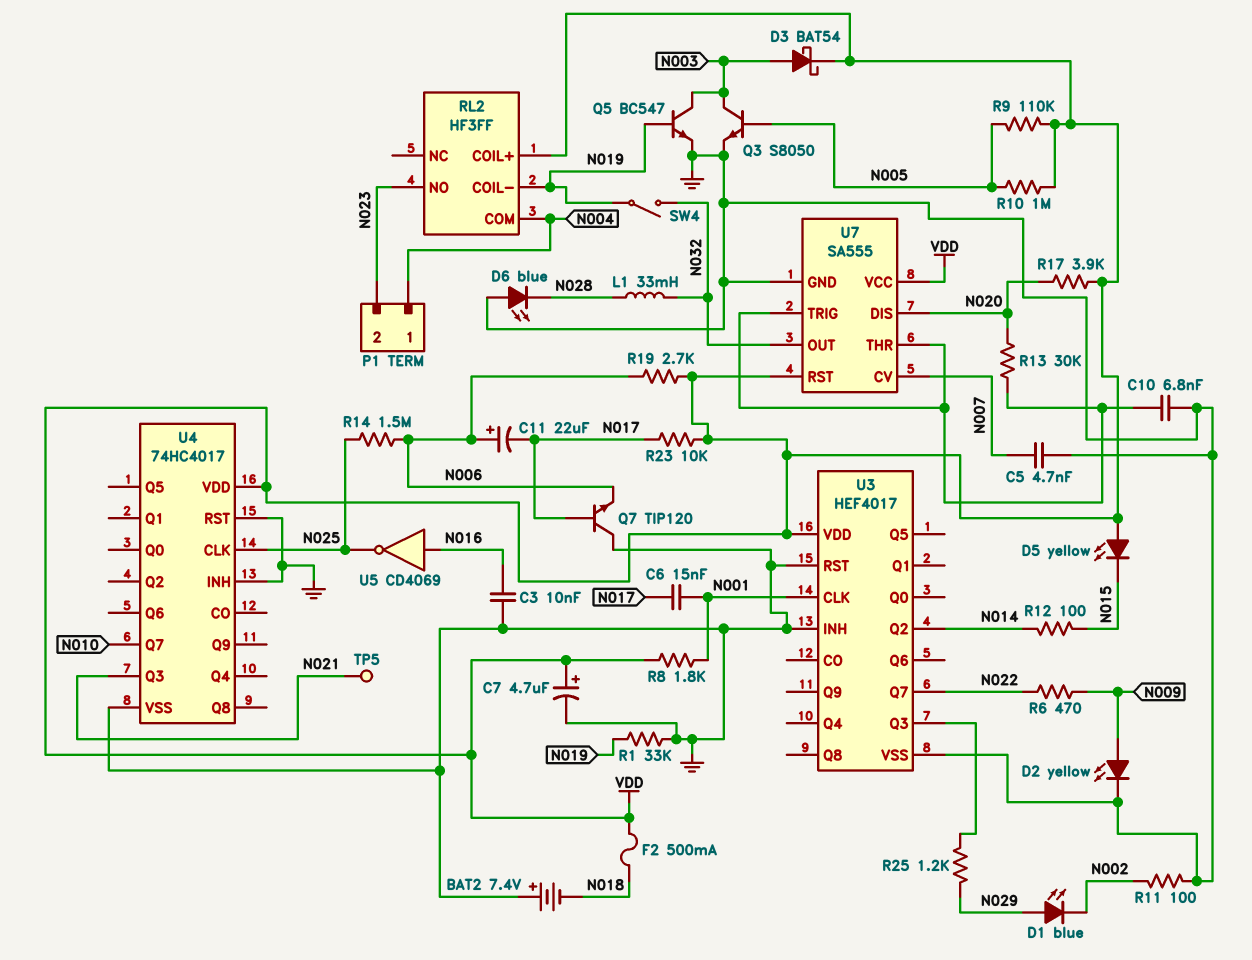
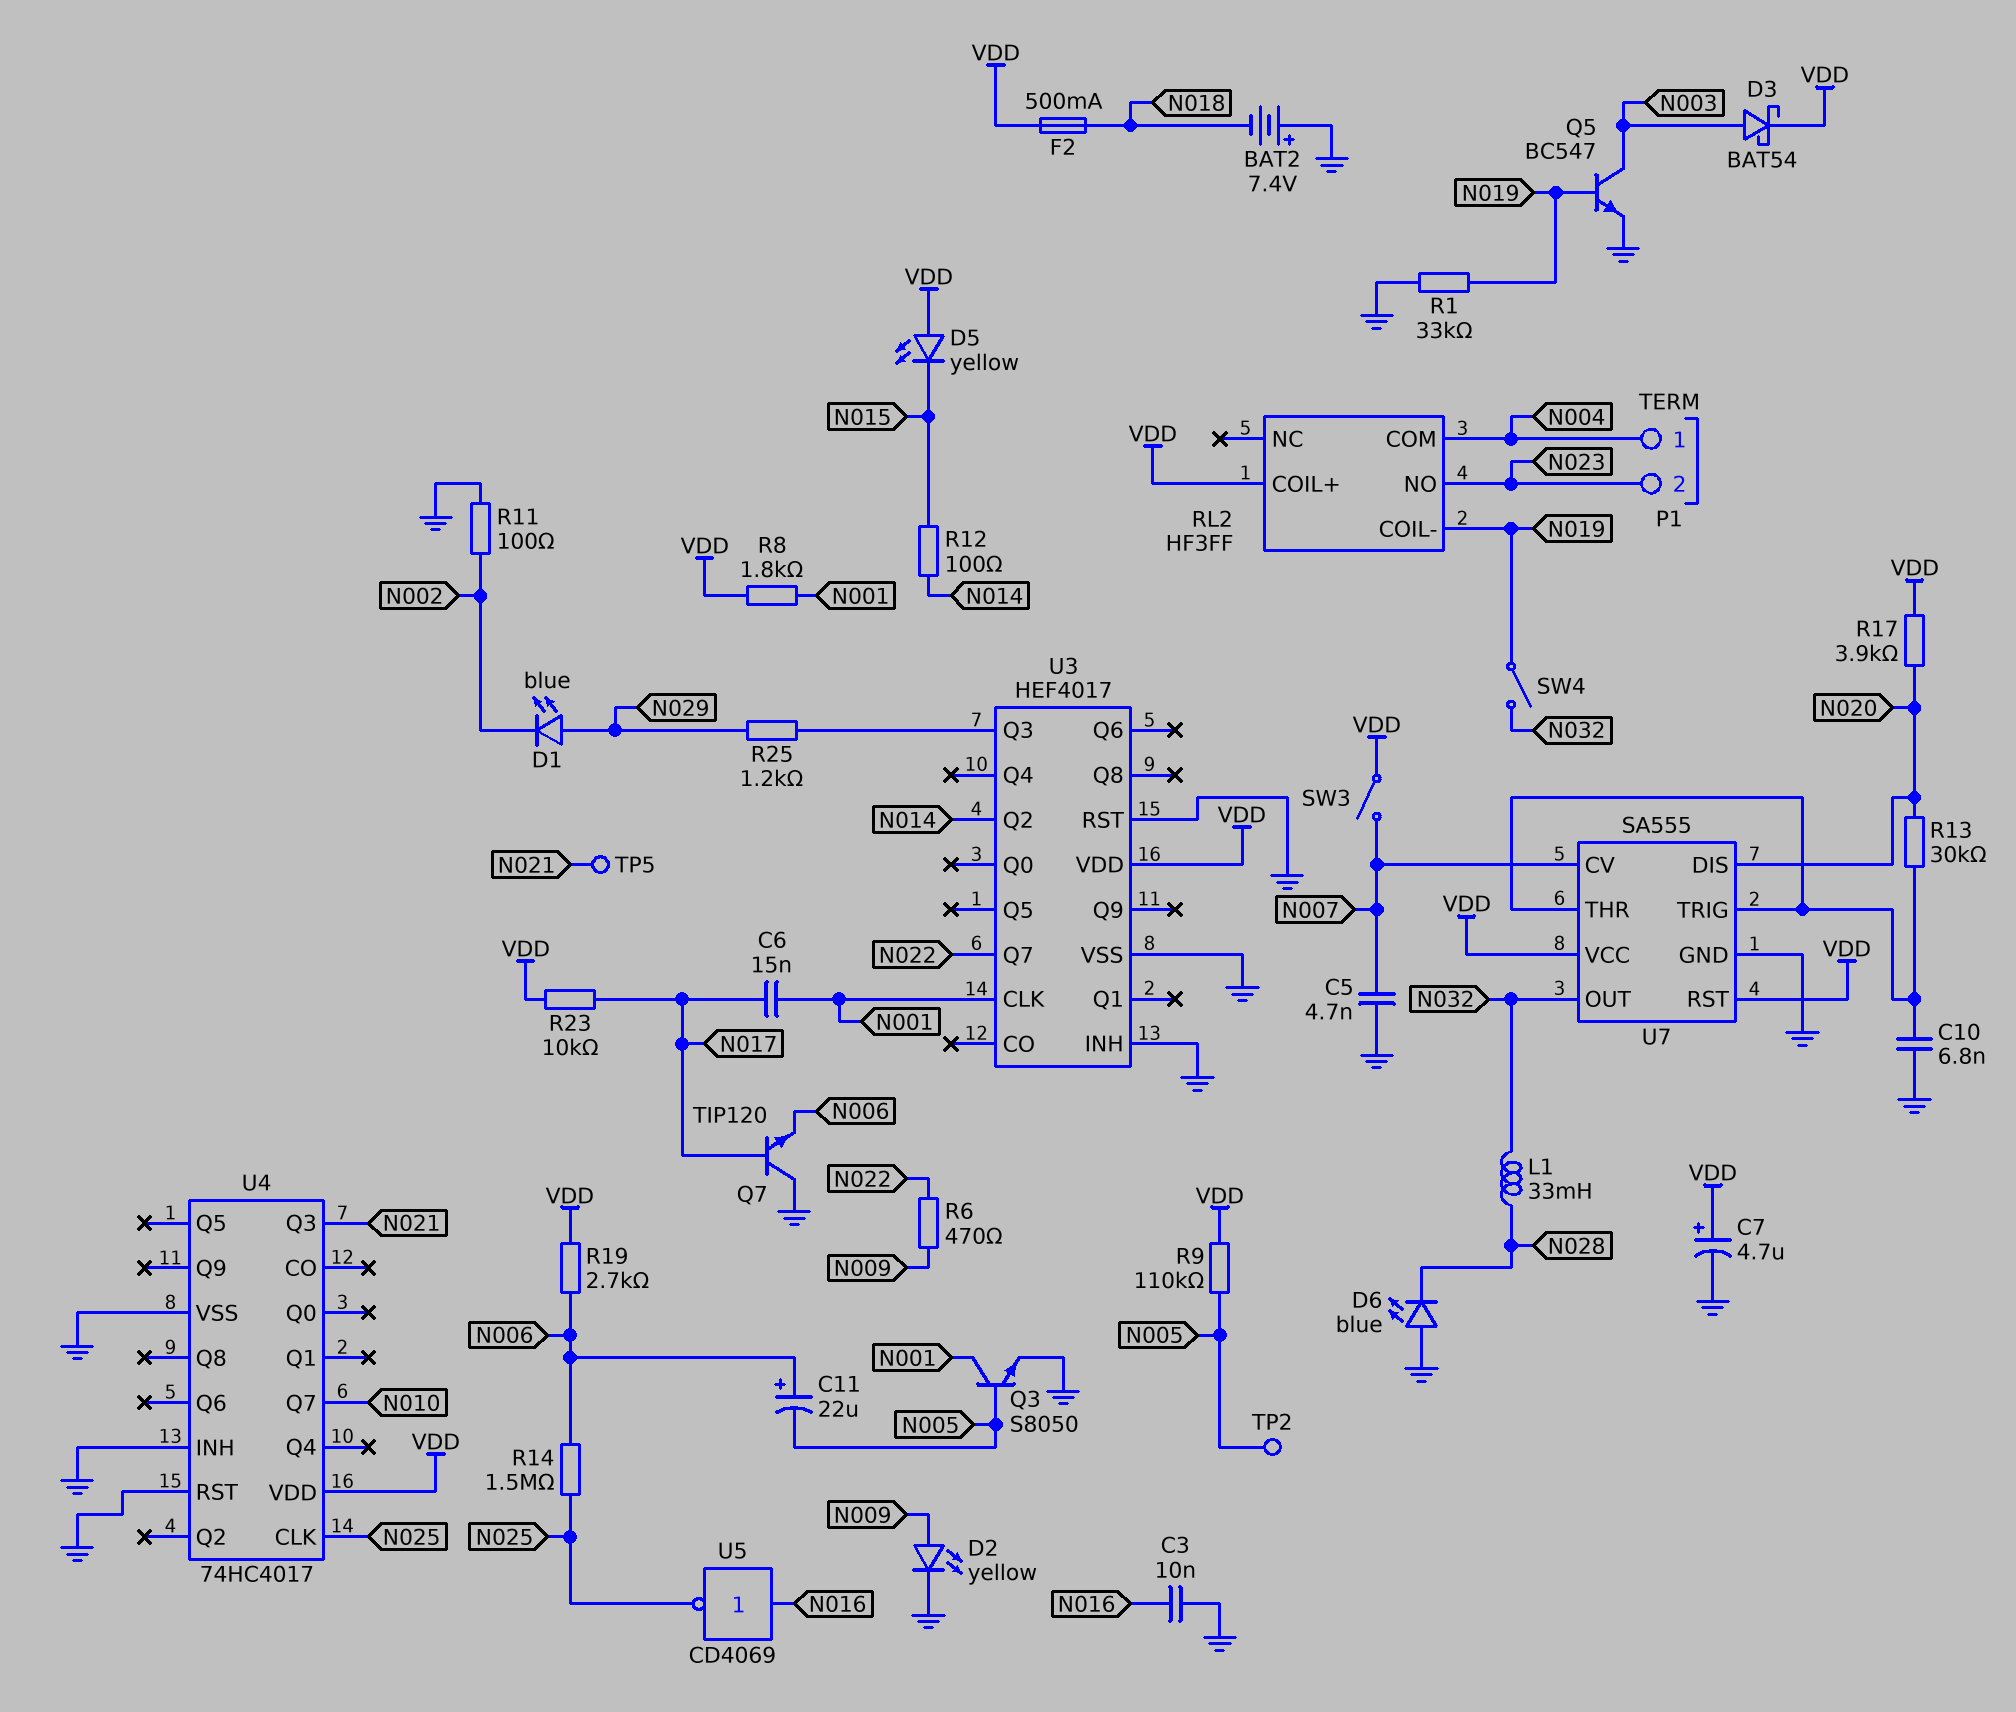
C11: 22uF (plus N006, minus N017) -> 22uF (plus N006, minus N005)
Q3: NPN S8050 (B N005, C N003, E GND) -> NPN S8050 (B N005, C N001, E GND)
R10: 1M (N005, VDD) -> none
SW3: none -> switch (N007, VDD)
TP2: none -> test point (N005)

